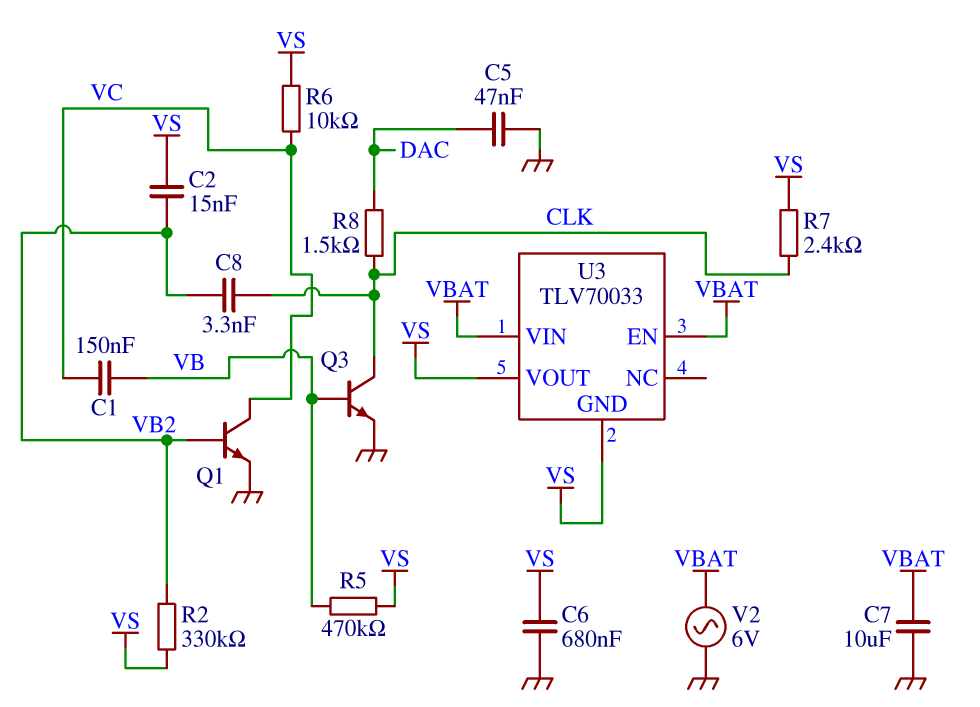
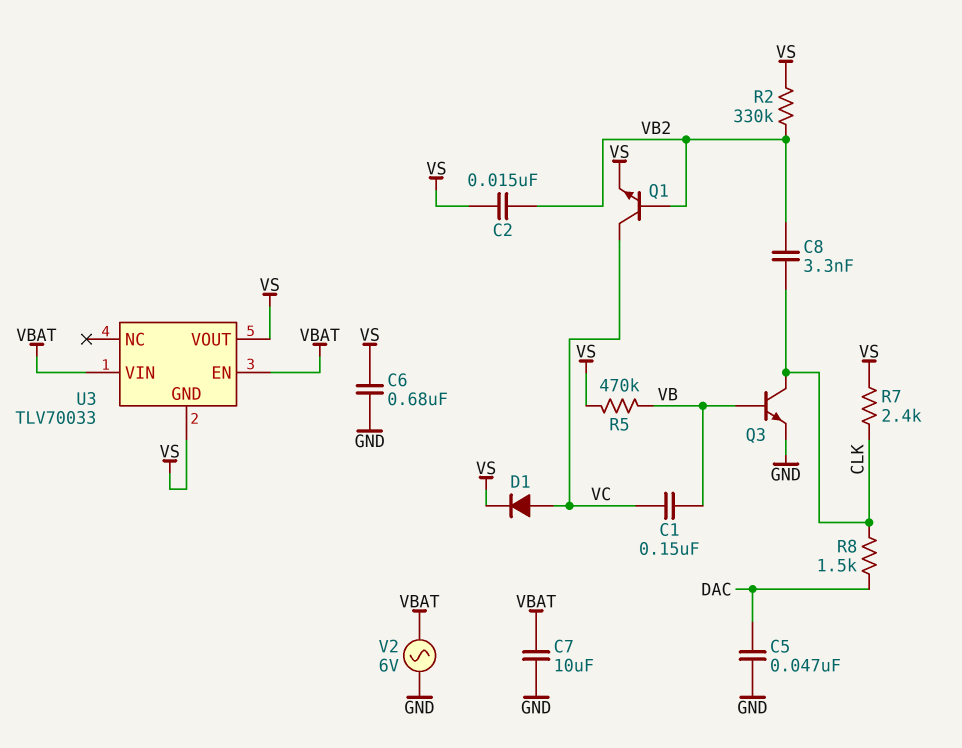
D1: none -> diode (A VC, K VS)
Q1: NPN (B VB2, C VC, E GND) -> NPN (B VB2, C VC, E VS)
R6: 10k (VC, VS) -> none

